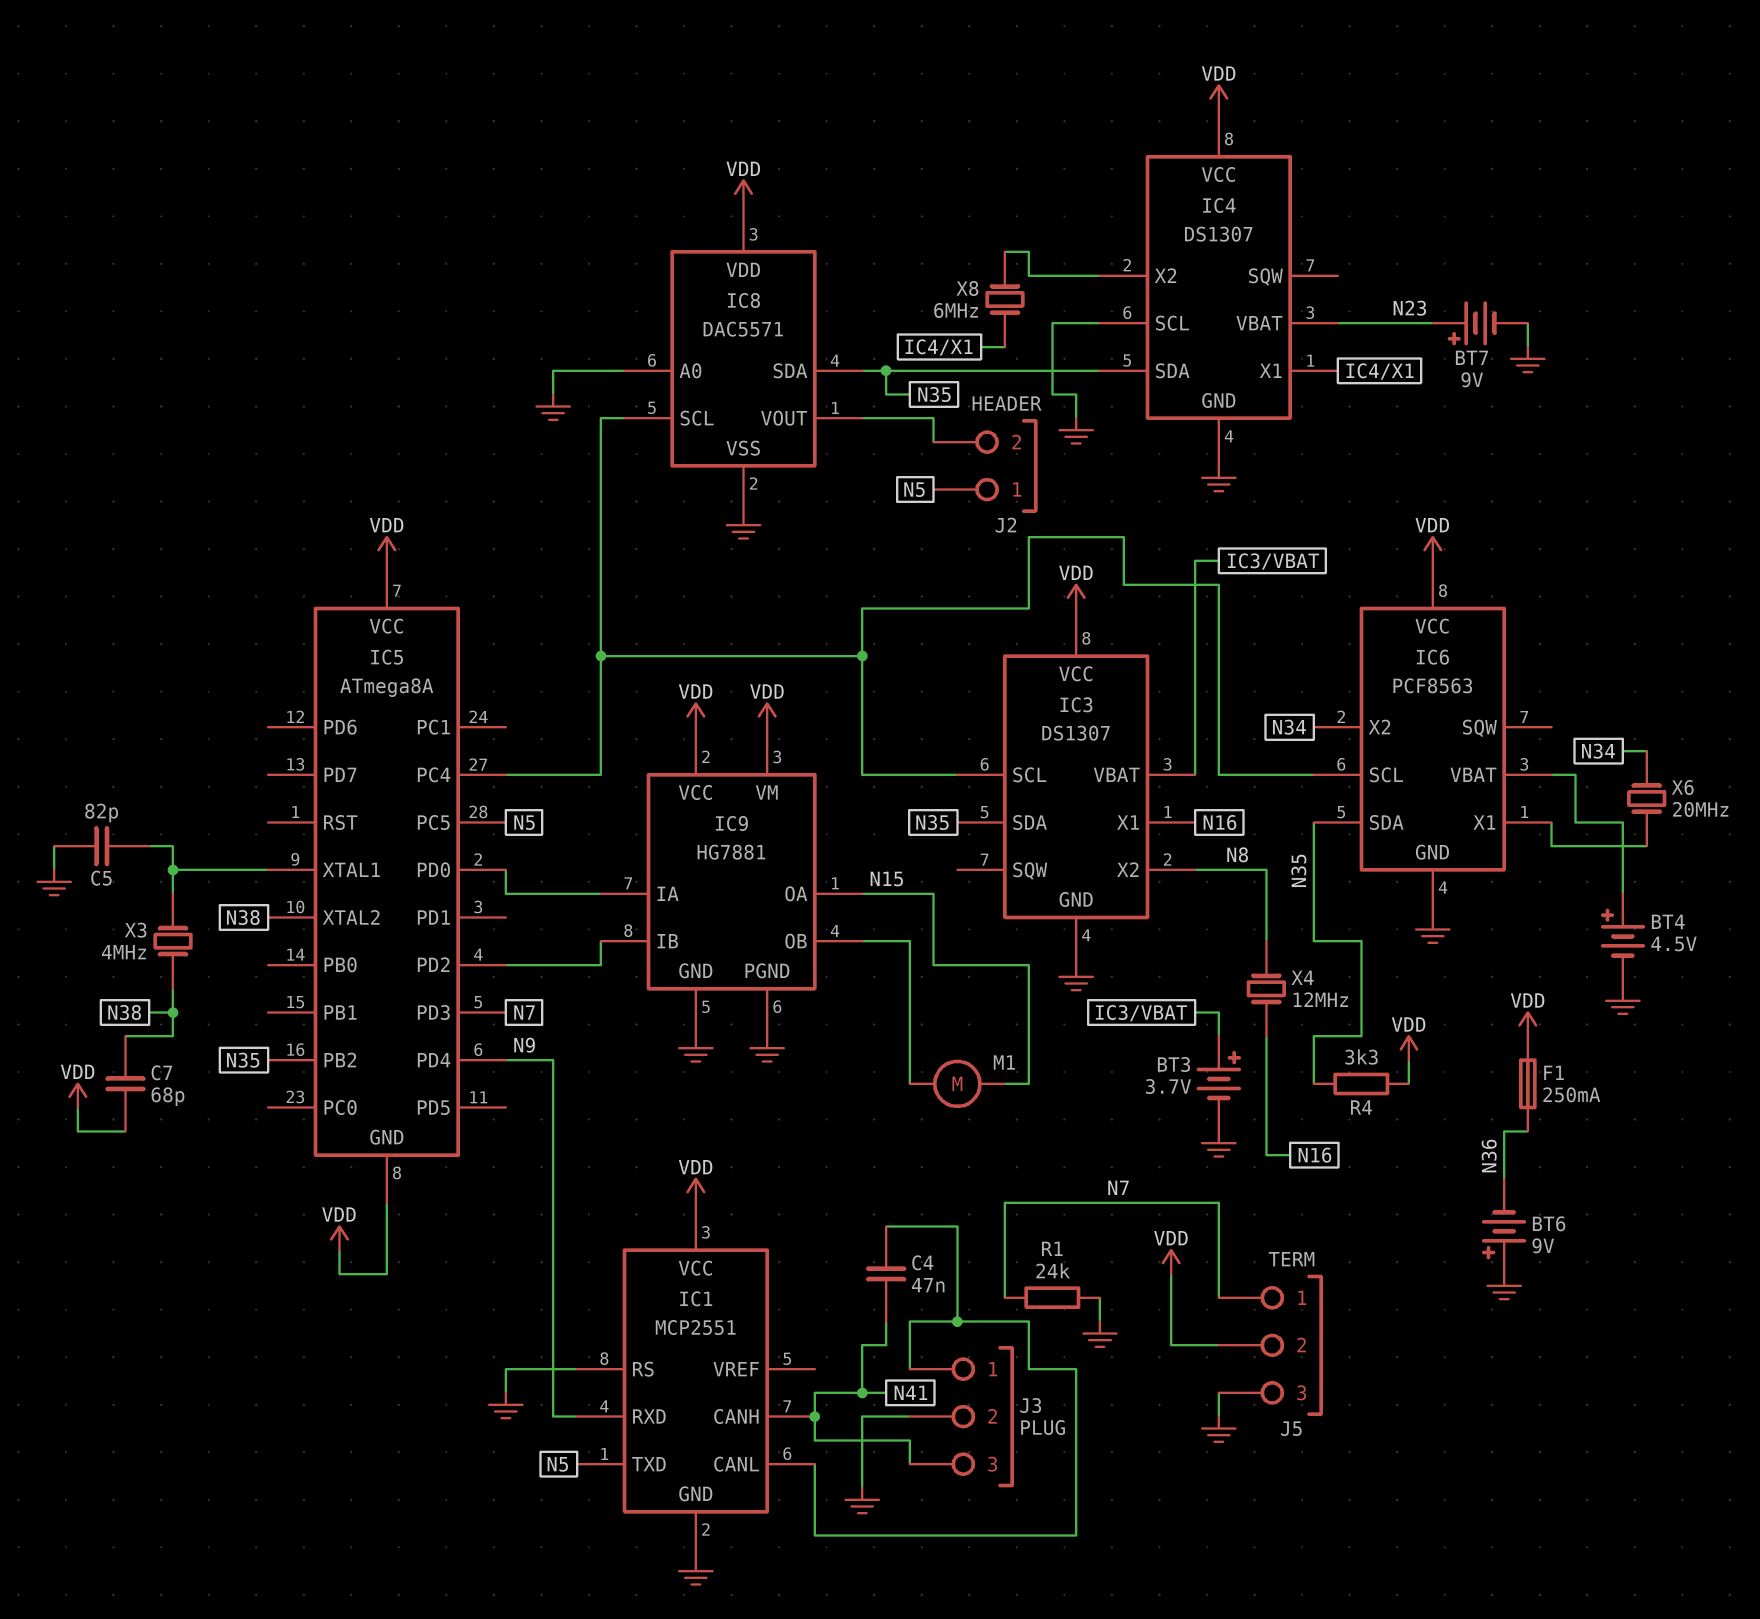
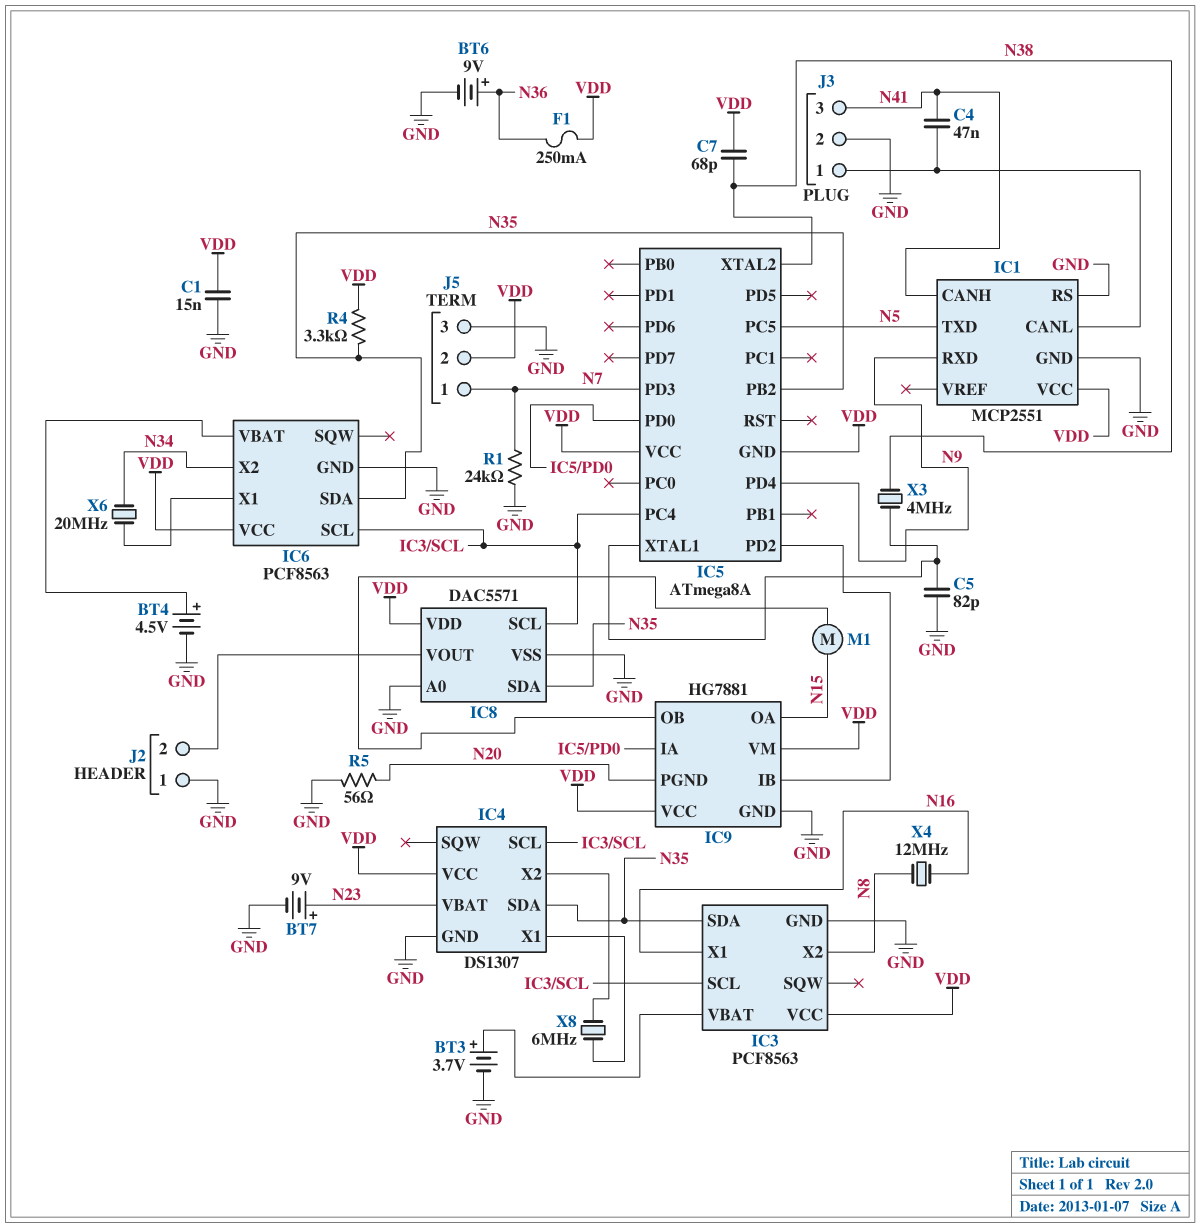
BT6: 9V (plus GND, minus N36) -> 9V (plus N36, minus GND)
C1: none -> 15nF (GND, VDD)
IC3: DS1307 -> PCF8563
IC4 pin SCL: GND -> IC3/SCL
IC9 pin PGND: GND -> N20
J2 pin 1: N5 -> GND
R5: none -> 56 (GND, N20)

